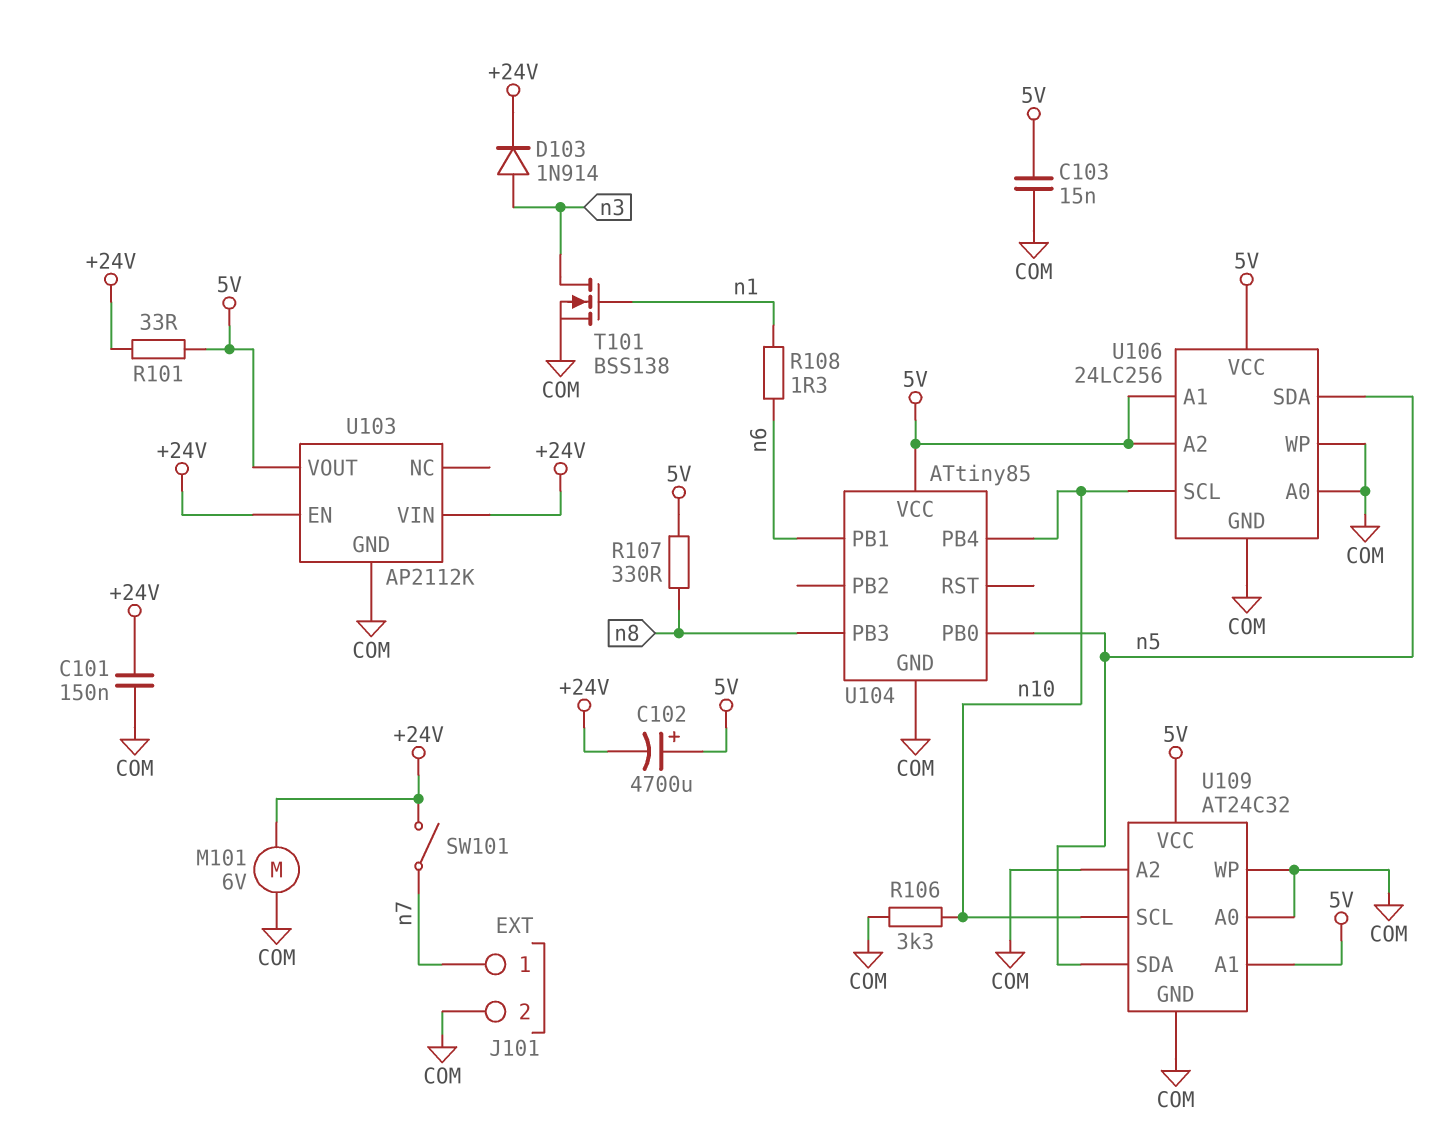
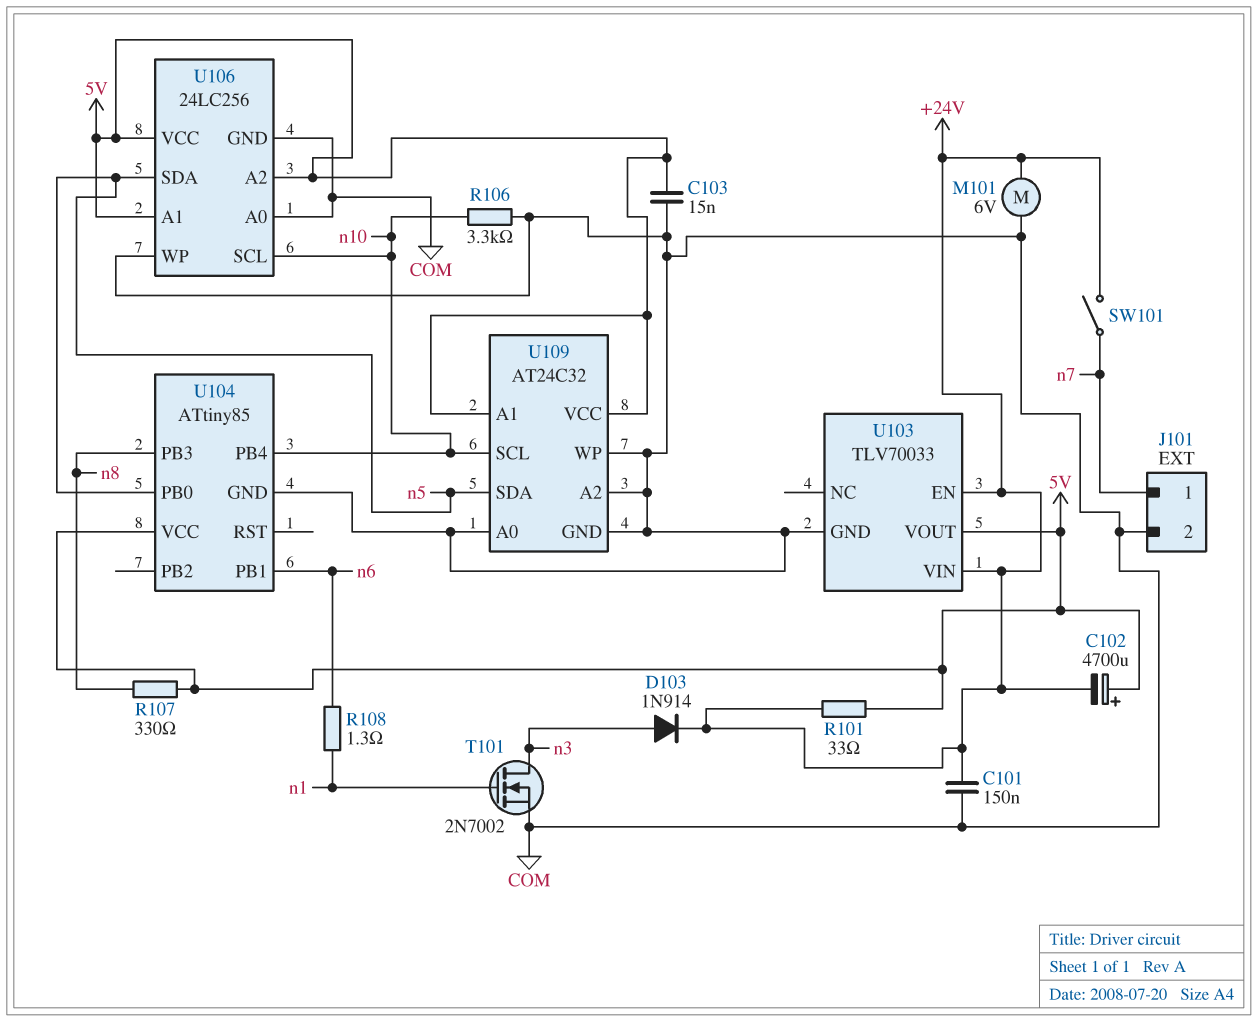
T101: NMOS BSS138 (G n1, D n3, S COM) -> NMOS 2N7002 (G n1, D n3, S COM)
U103: AP2112K -> TLV70033

